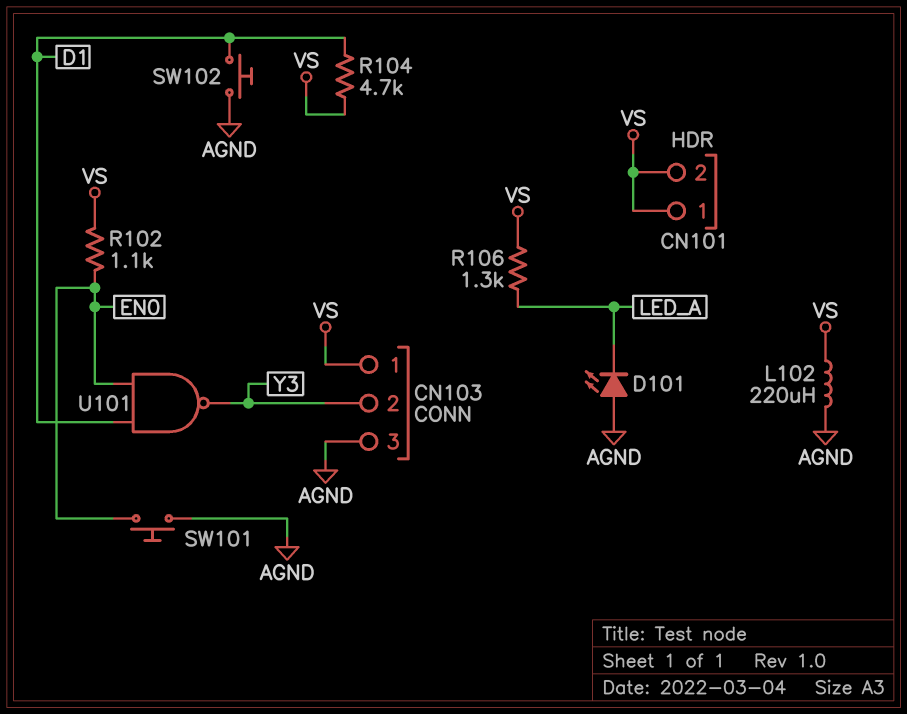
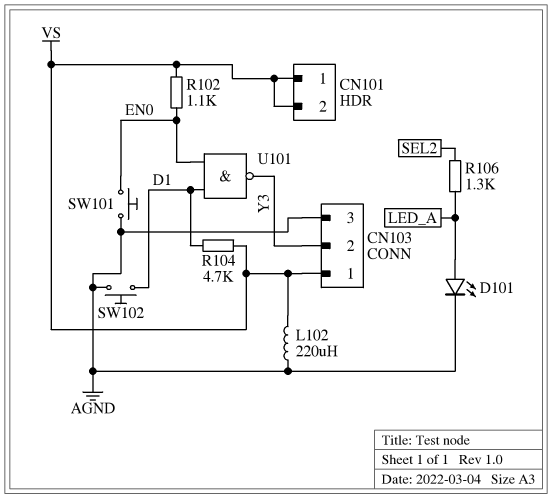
D101: LED (A AGND, K LED_A) -> LED (A LED_A, K AGND)
R106: 1.3k (LED_A, VS) -> 1.3k (LED_A, SEL2)

